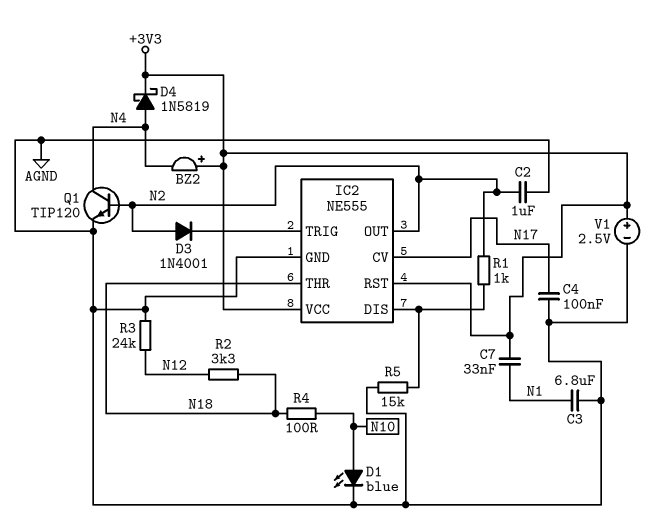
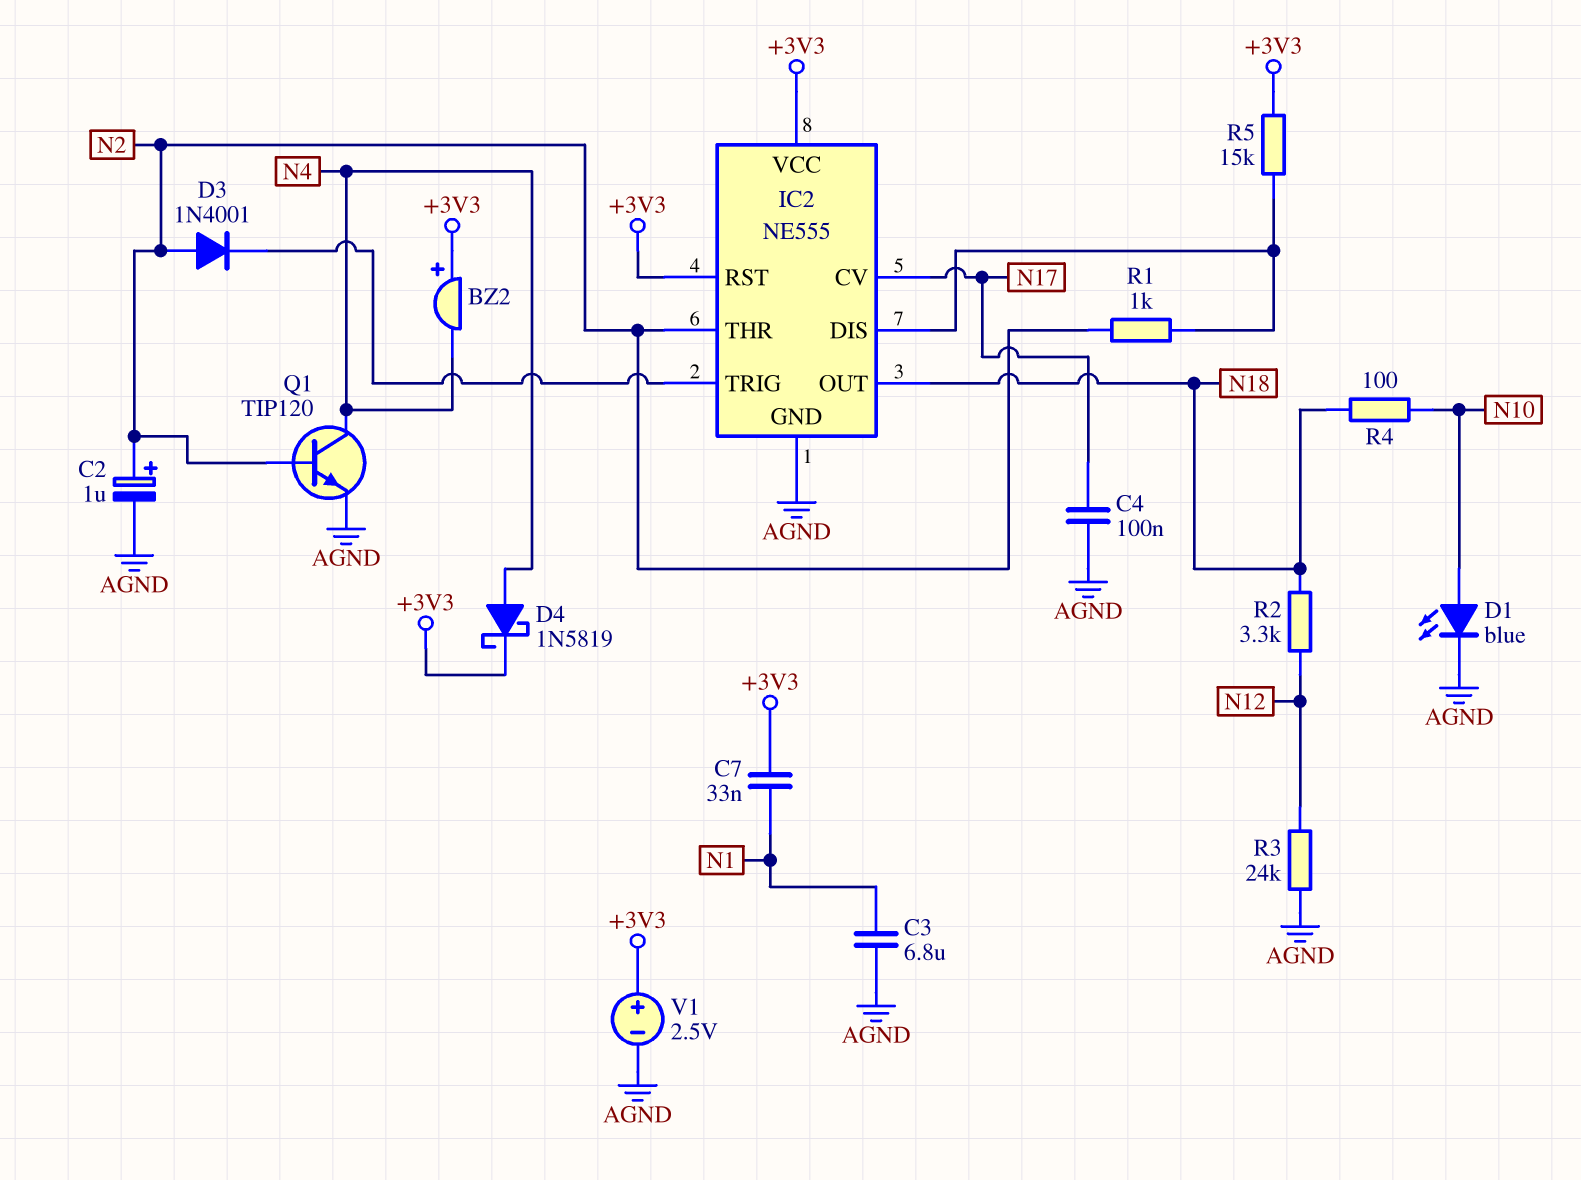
C2: 1uF (AGND, N2) -> 1uF (plus N2, minus AGND)
IC2 pin OUT: N2 -> N18
IC2 pin THR: N18 -> N2
R5: 15k (AGND, IC2/DIS) -> 15k (+3V3, IC2/DIS)

